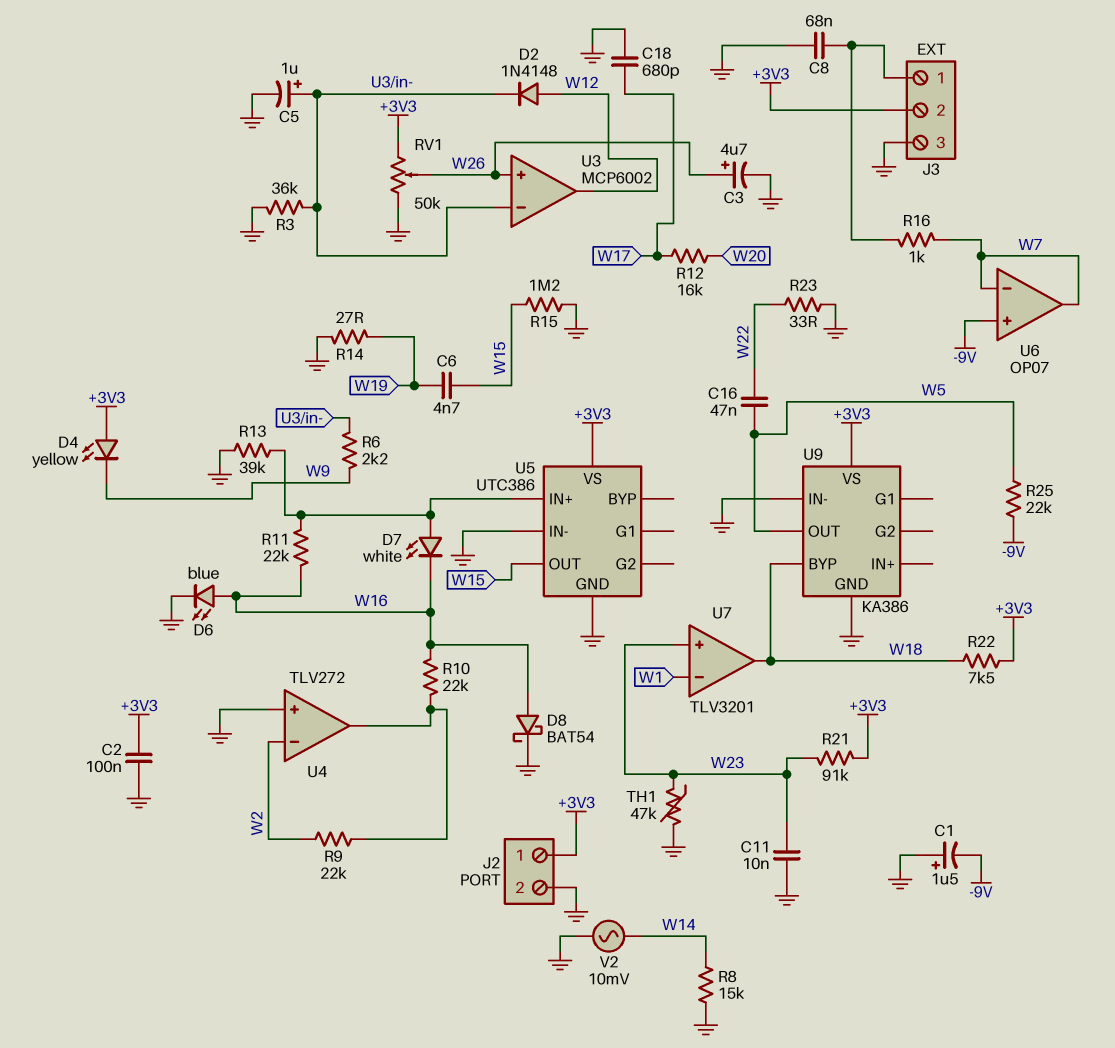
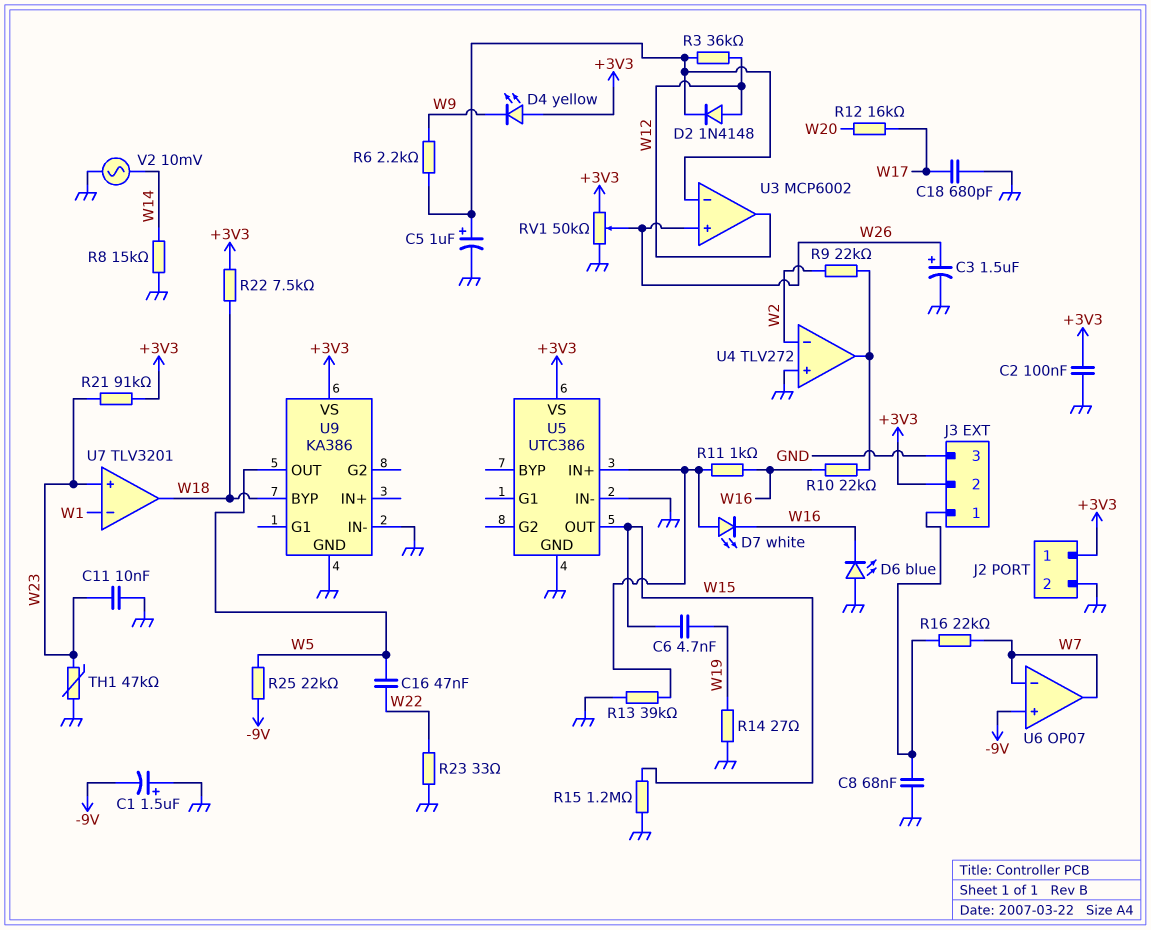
C3: 4.7uF (plus W26, minus GND) -> 1.5uF (plus W26, minus GND)
D6: LED blue (A W16, K GND) -> LED blue (A GND, K W16)
D8: schottky BAT54 (A W16, K GND) -> none
R3: 36k (GND, U3/in-) -> 36k (U3/in-, W12)
R11: 22k (U5/IN+, W16) -> 1k (U5/IN+, W16)
R16: 1k (J3/1, W7) -> 22k (J3/1, W7)

